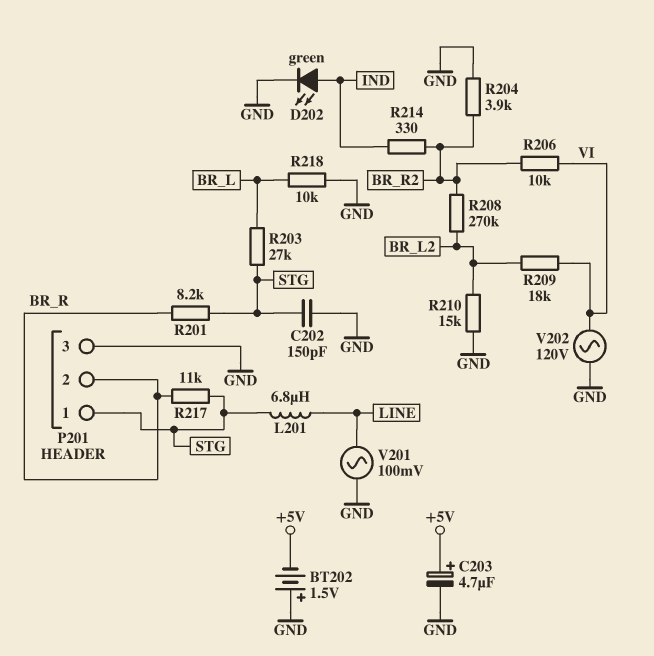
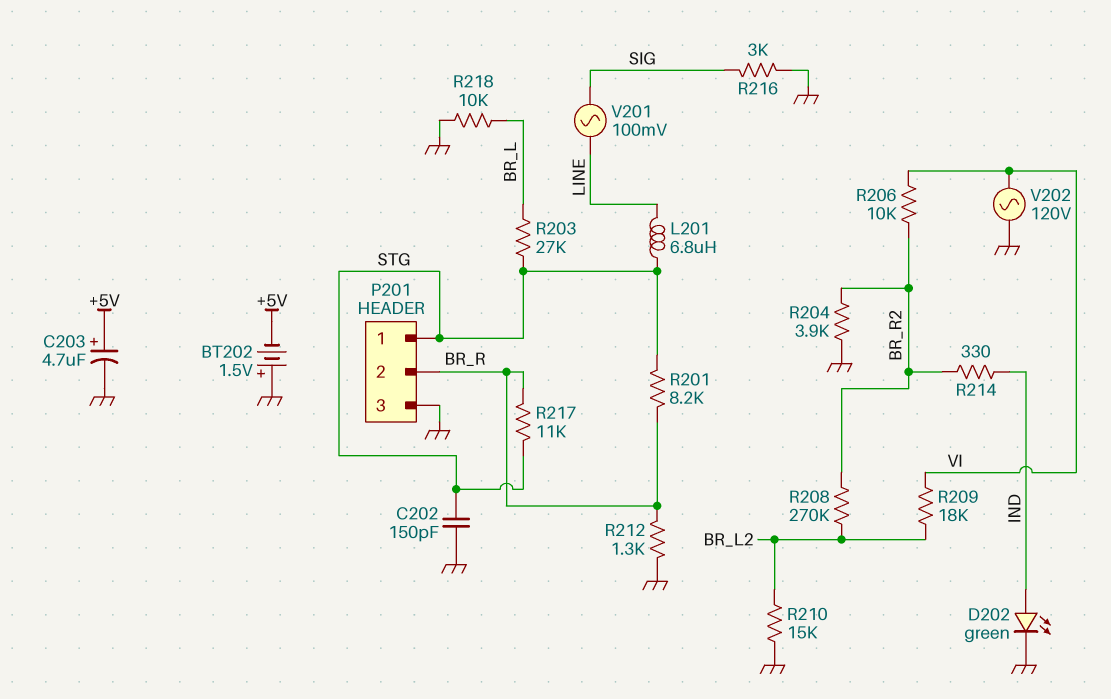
R212: none -> 1.3k (BR_R, GND)
R216: none -> 3k (GND, SIG)
V201: AC 100mV (GND, LINE) -> AC 100mV (LINE, SIG)

